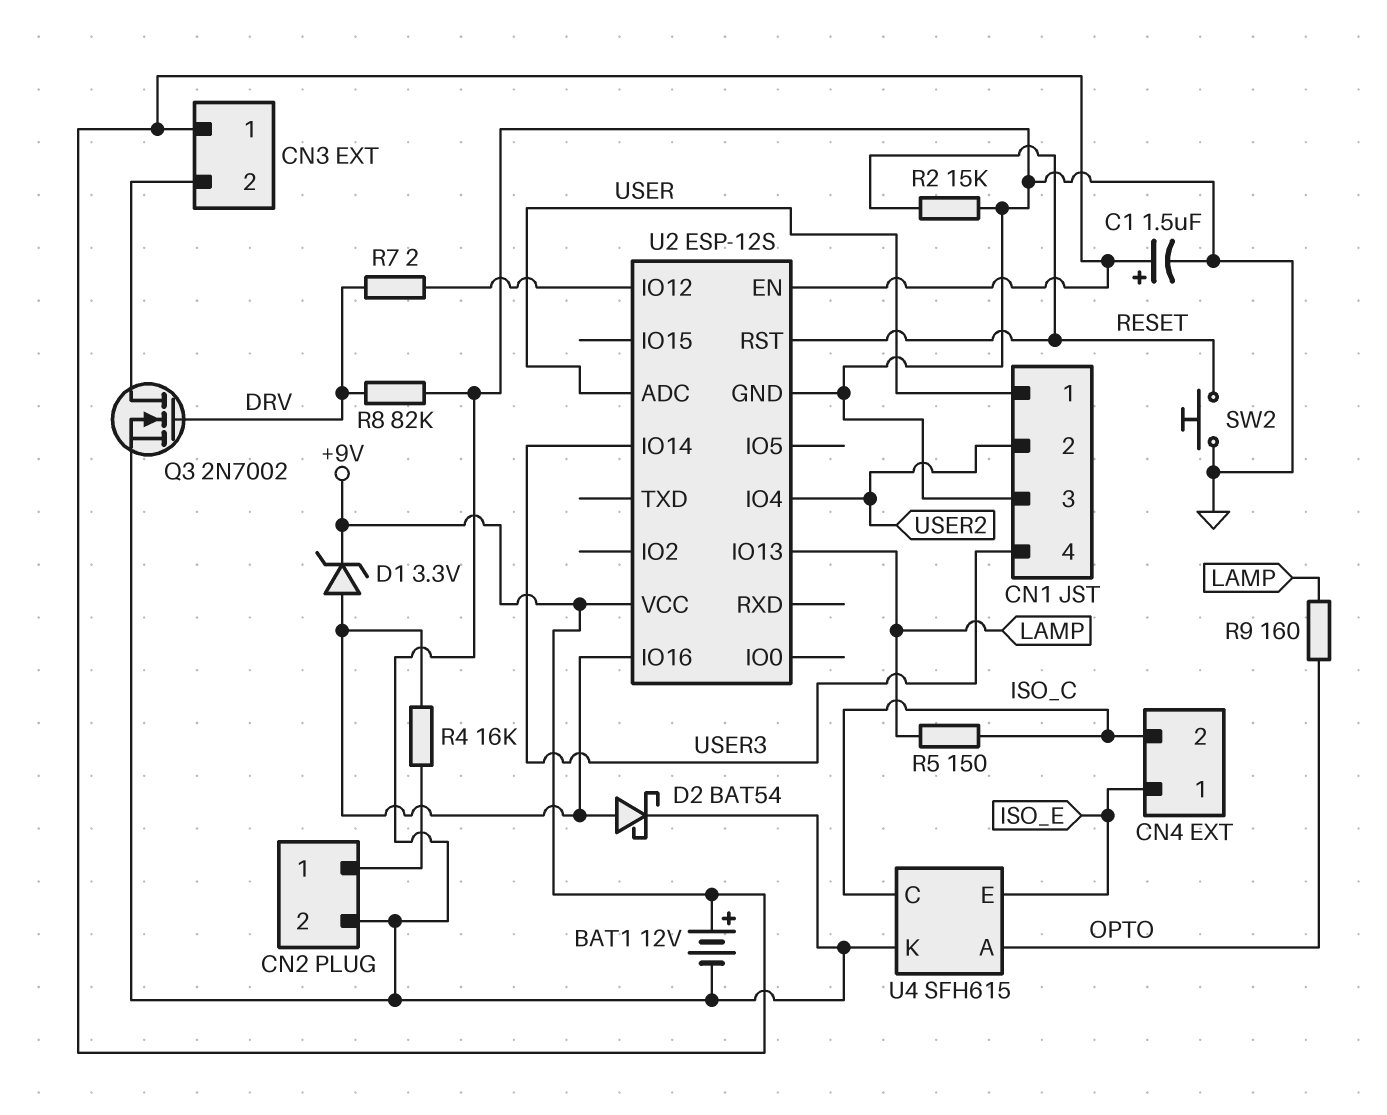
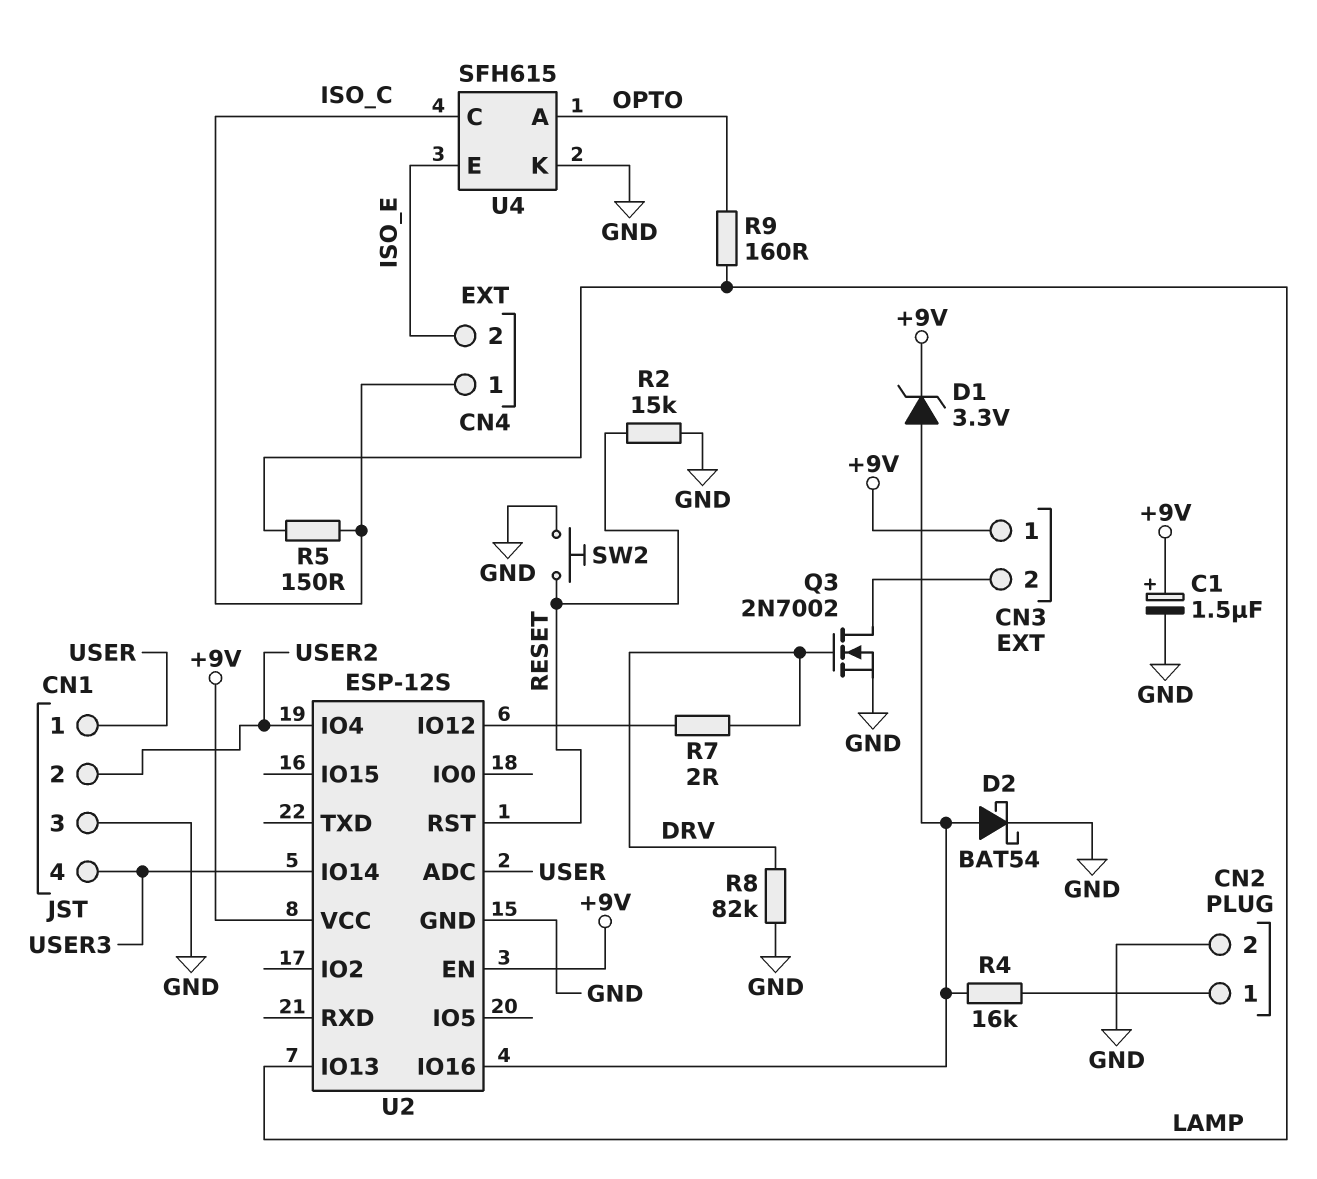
BAT1: 12V (plus +9V, minus GND) -> none
CN4 pin 1: ISO_E -> ISO_C
CN4 pin 2: ISO_C -> ISO_E

